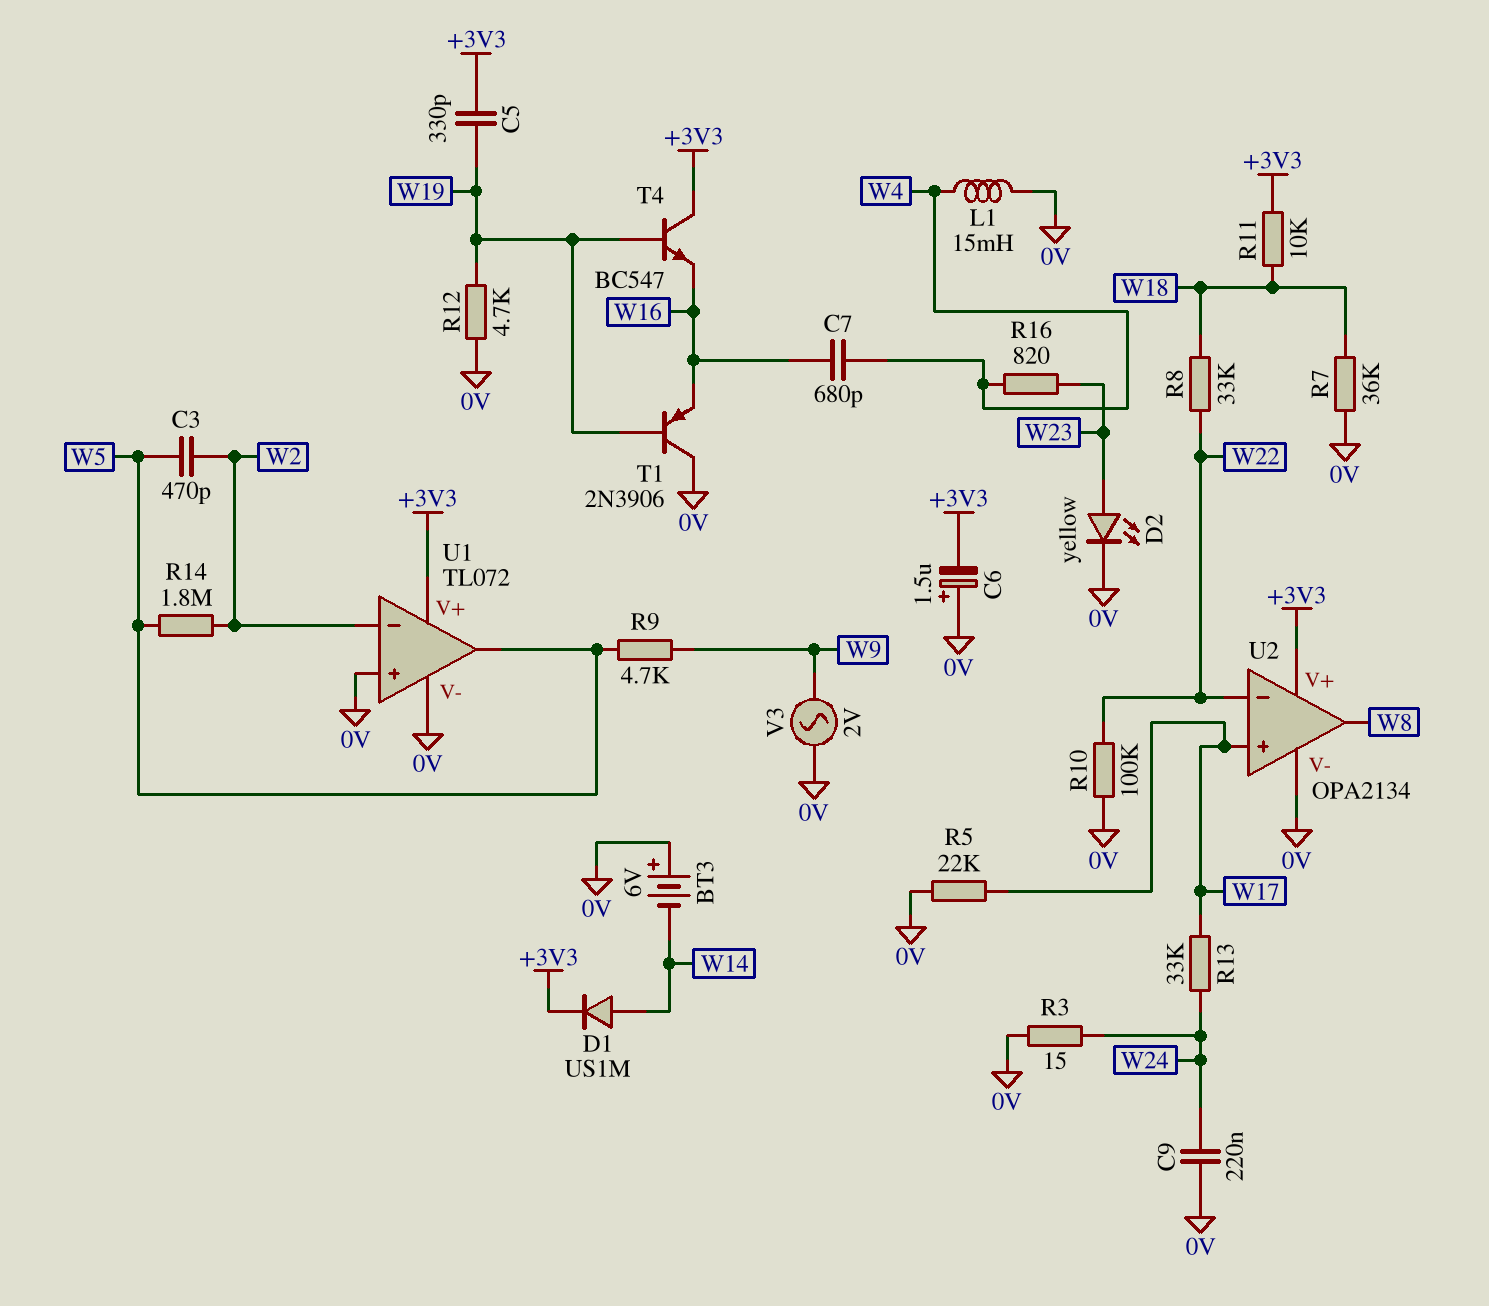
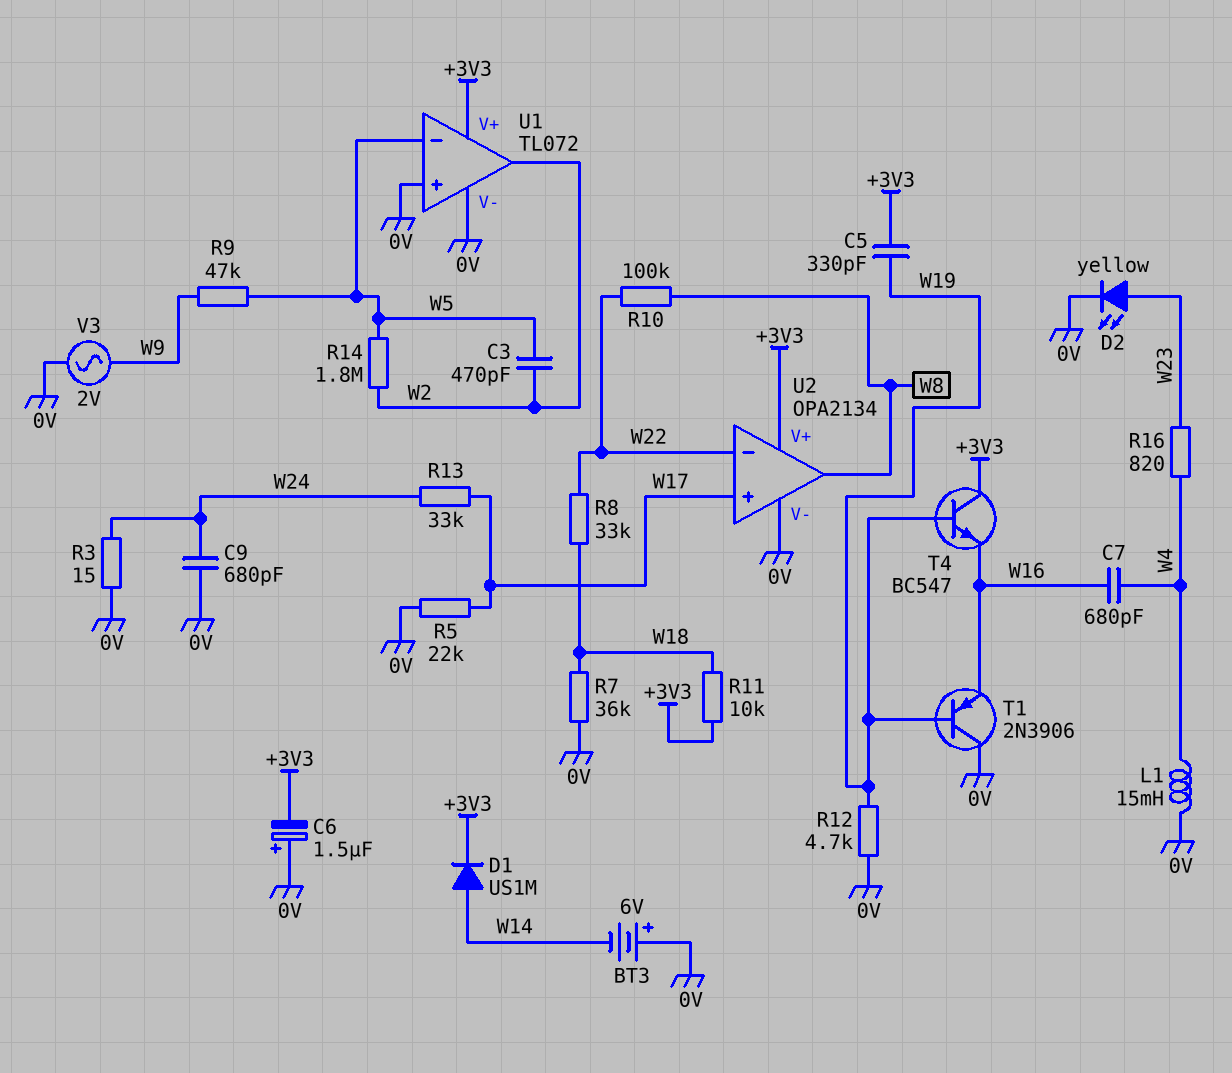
C9: 220nF (0V, W24) -> 680pF (0V, W24)
R9: 4.7k (W5, W9) -> 47k (W5, W9)
R10: 100k (0V, W22) -> 100k (W8, W22)
U1 pin in-: W2 -> W5
U1 pin out: W5 -> W2

